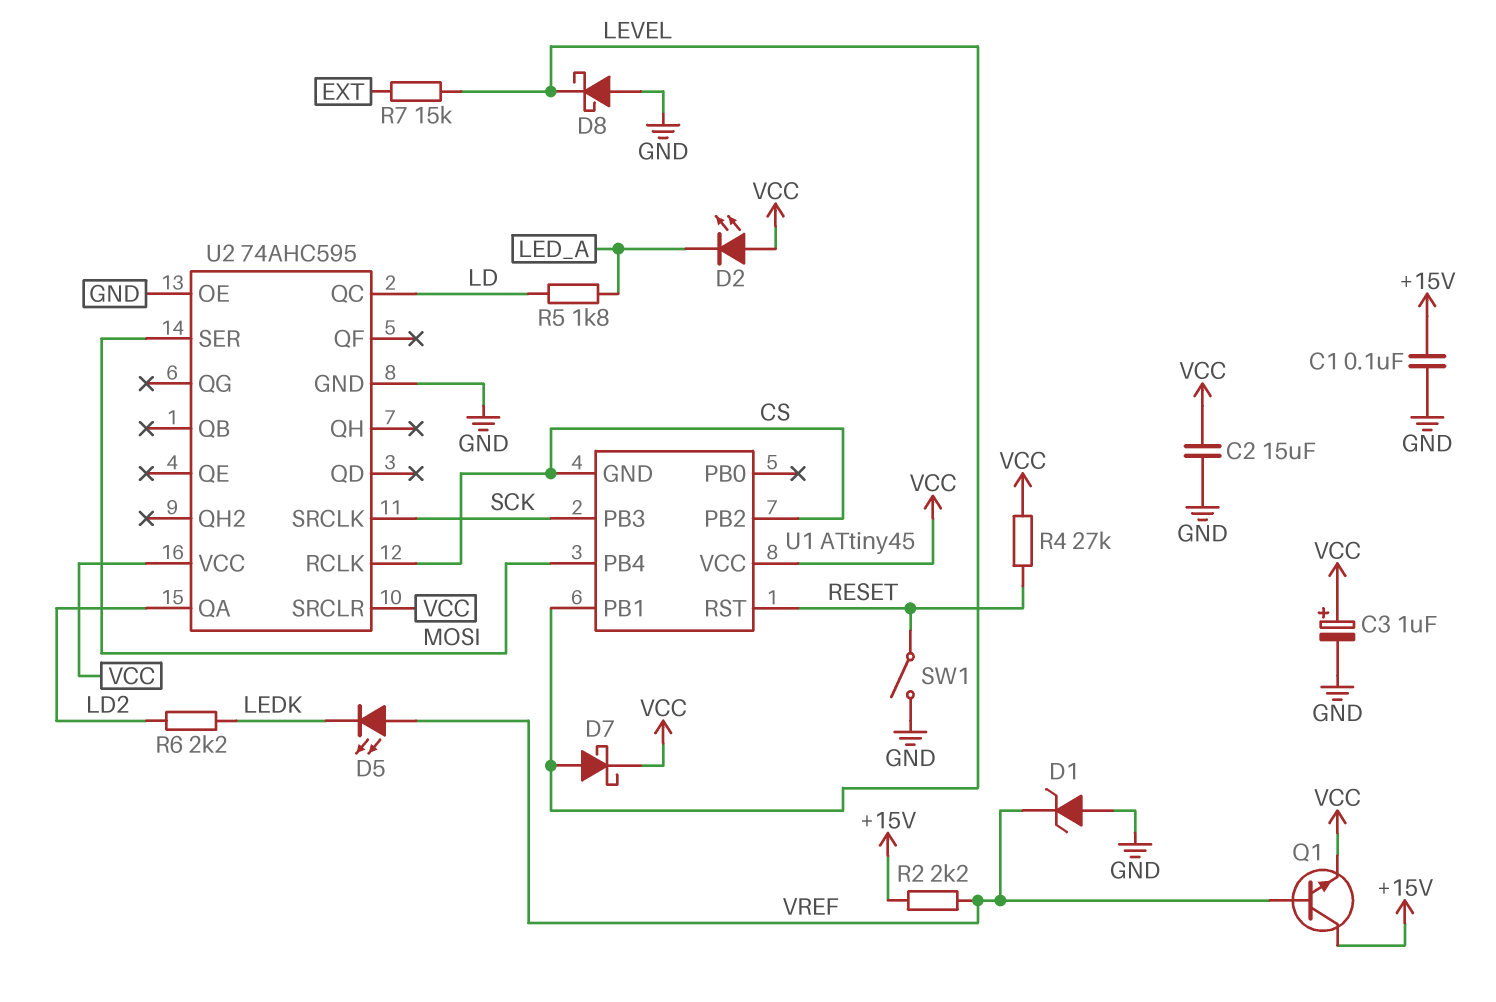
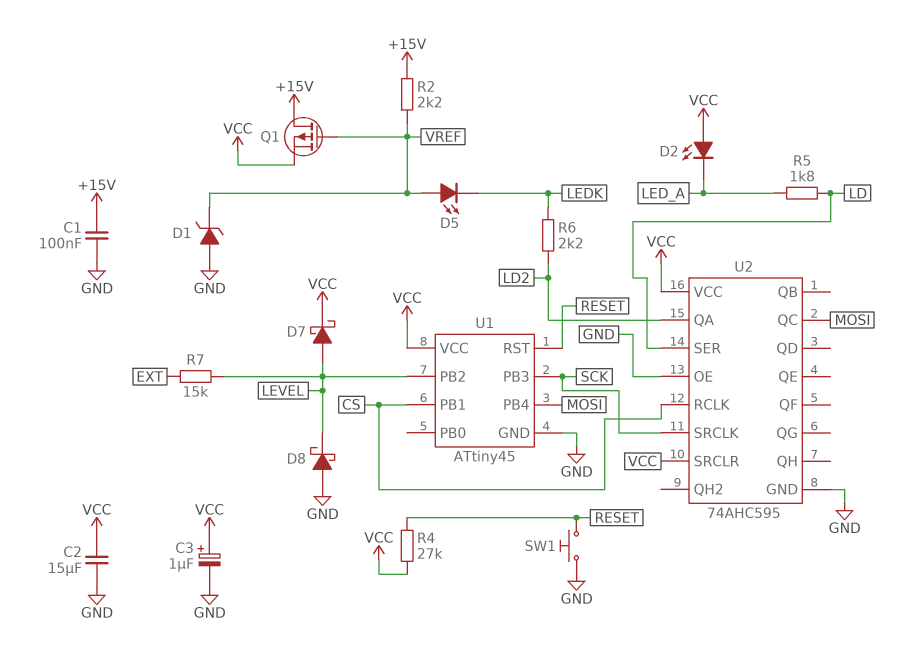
Q1: NPN (B VREF, C +15V, E VCC) -> PMOS (G VREF, D +15V, S VCC)
SW1: switch (GND, RESET) -> button (GND, RESET)
U1 pin GND: CS -> GND
U1 pin PB1: LEVEL -> CS
U1 pin PB2: CS -> LEVEL
U2 pin QC: LD -> MOSI
U2 pin SER: MOSI -> LD

